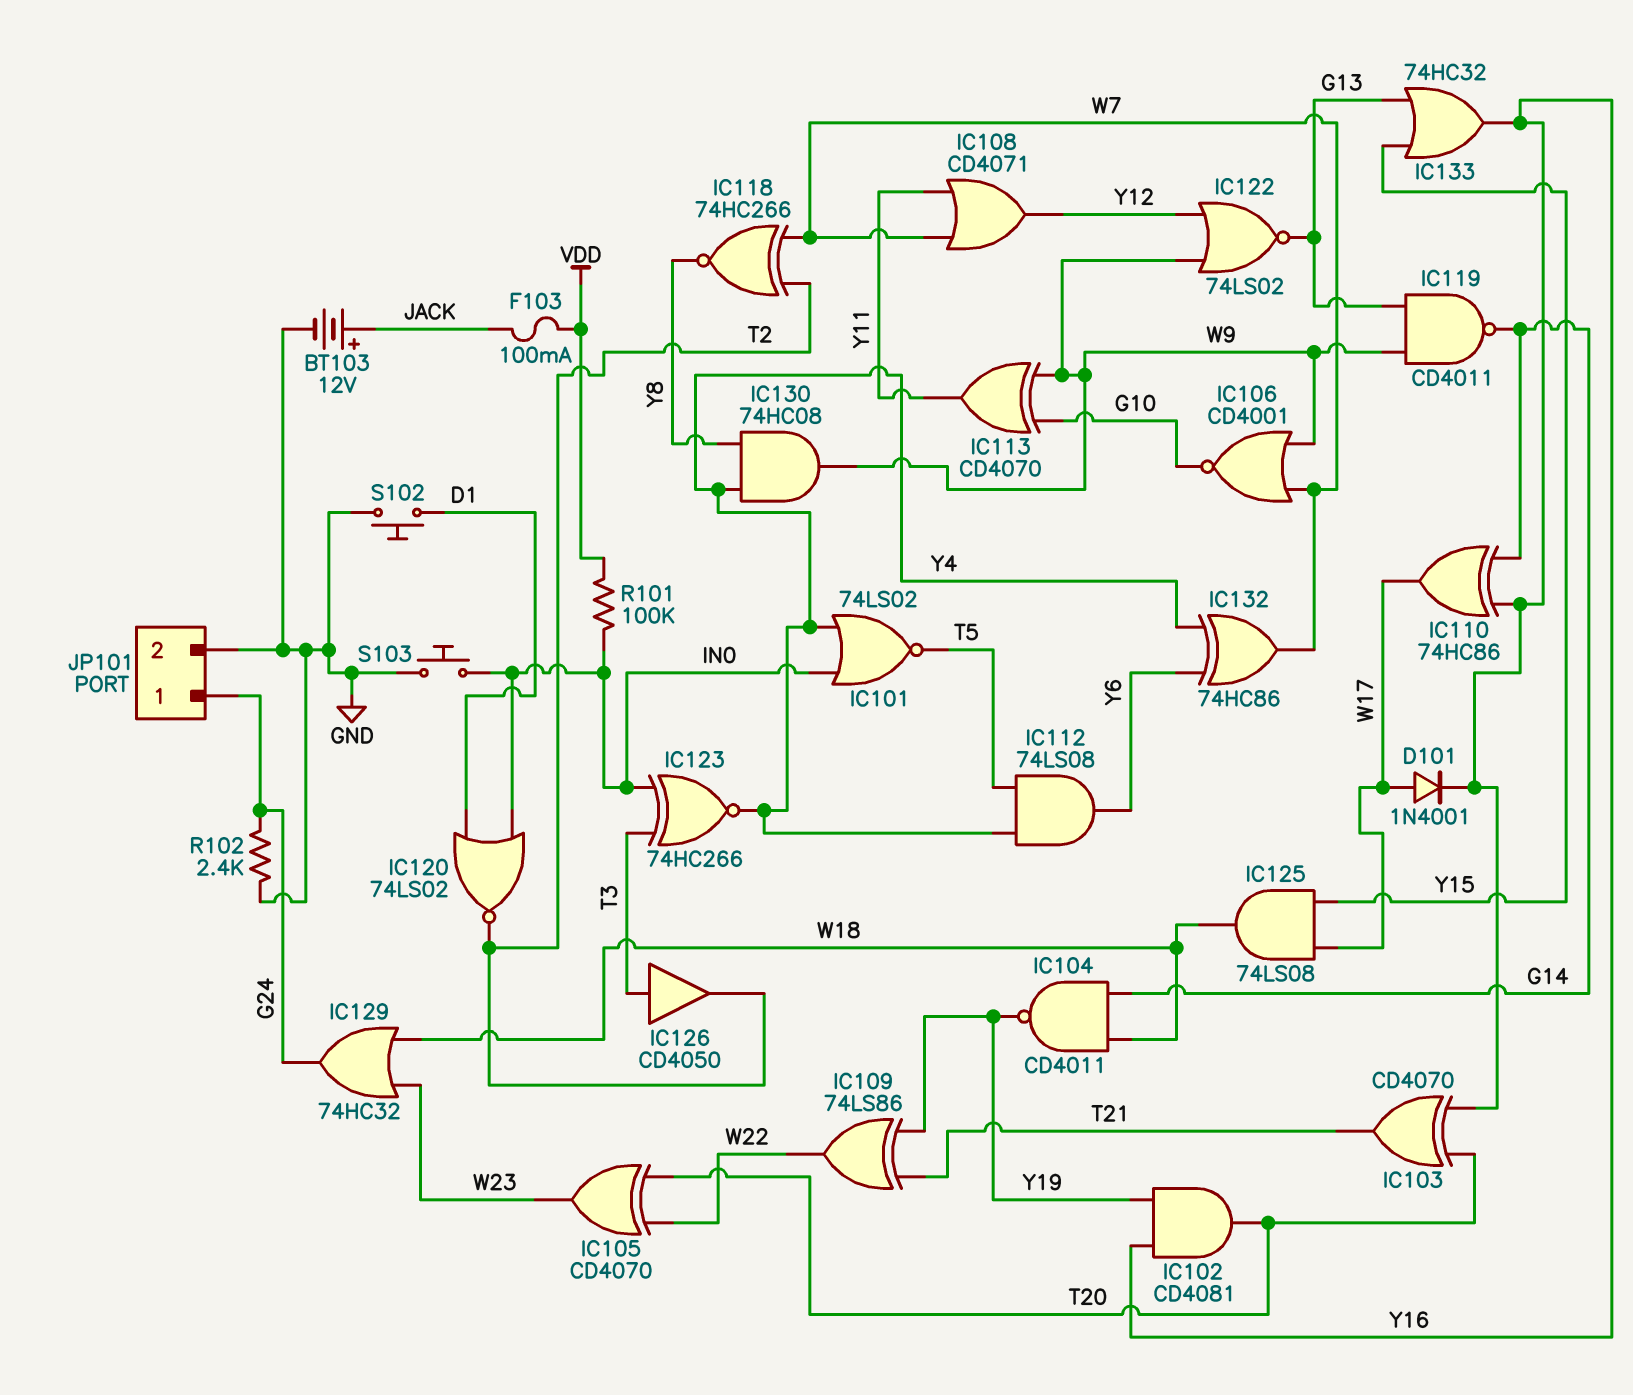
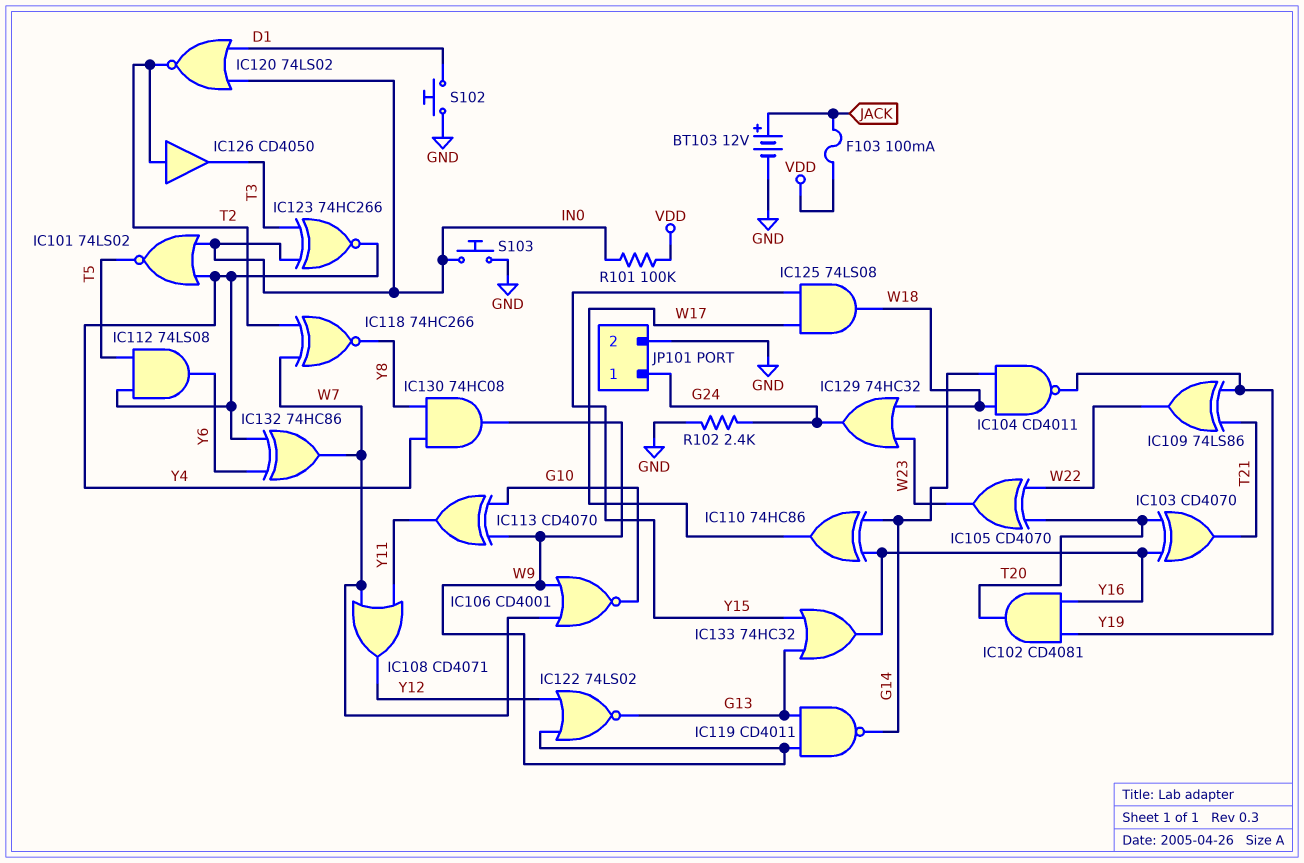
D101: diode 1N4001 (A W17, K Y16) -> none
IC126: buffer CD4050 (in T3, out T2) -> buffer CD4050 (in T2, out T3)

